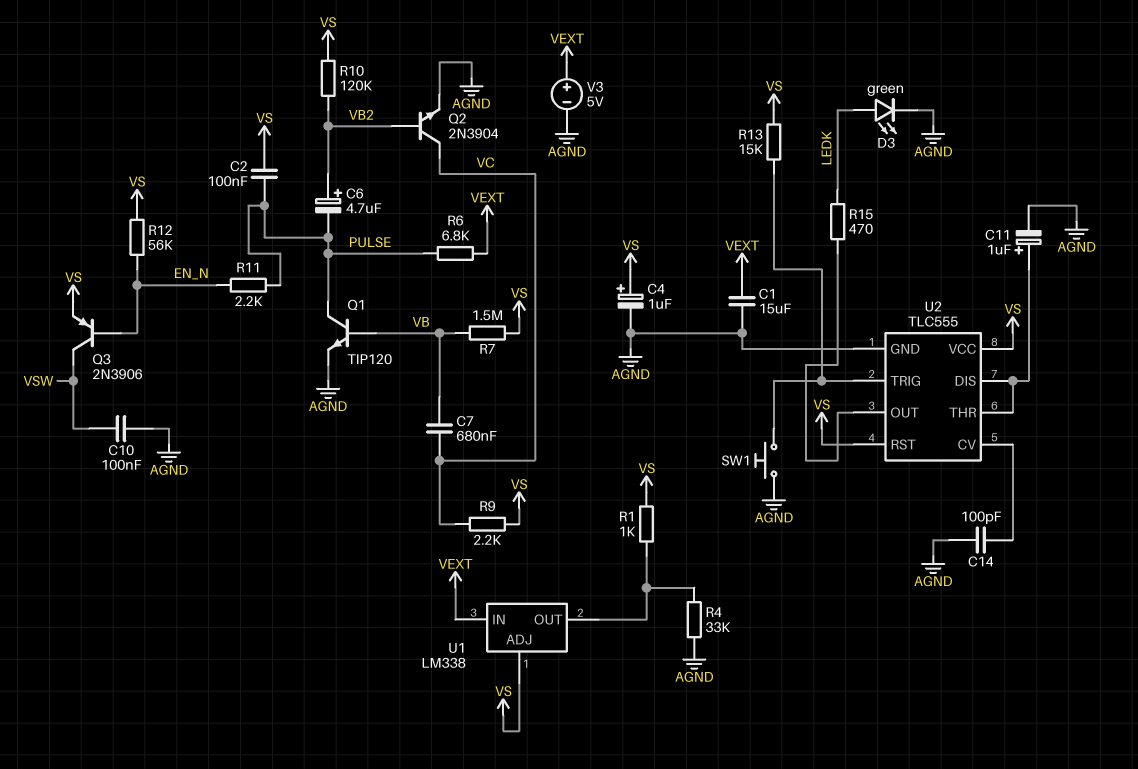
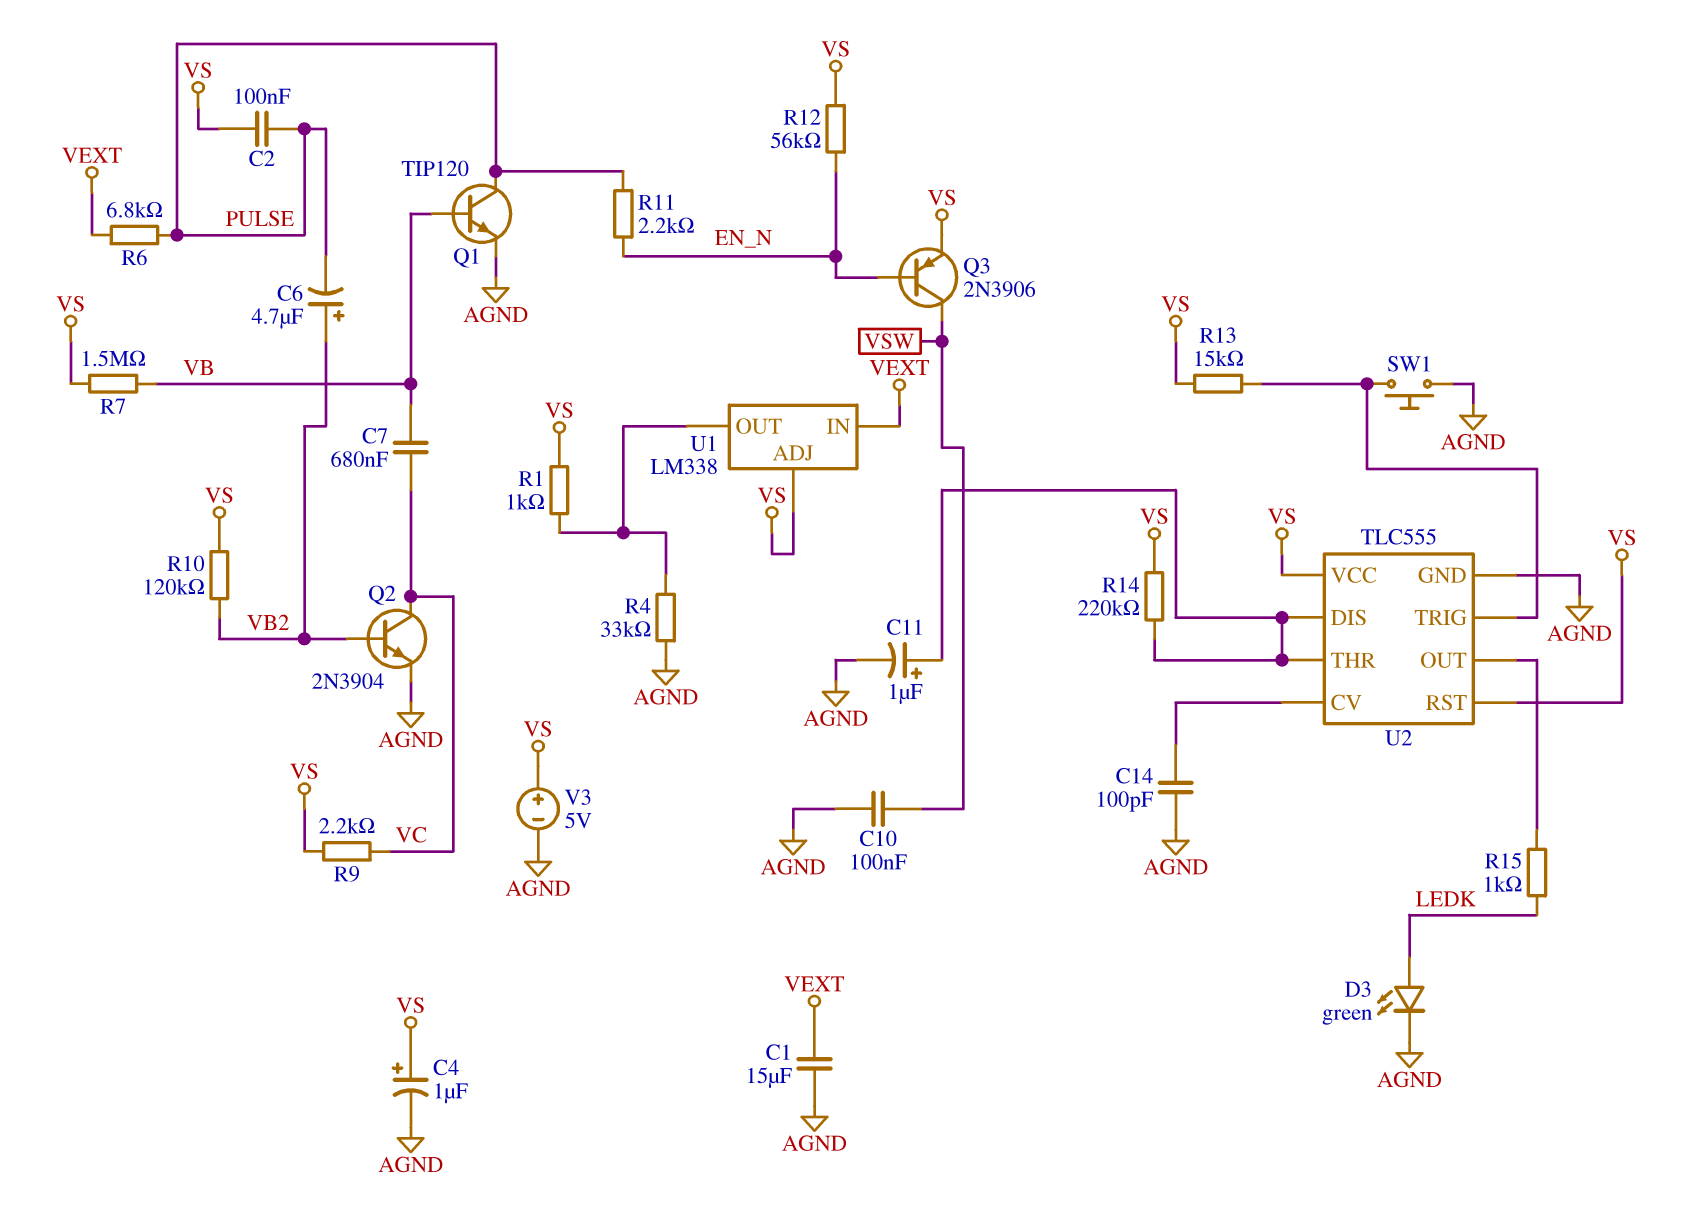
R14: none -> 220k (U2/DIS, VS)
R15: 470 (LEDK, U2/OUT) -> 1k (LEDK, U2/OUT)
V3: 5V (plus VEXT, minus AGND) -> 5V (plus VS, minus AGND)

